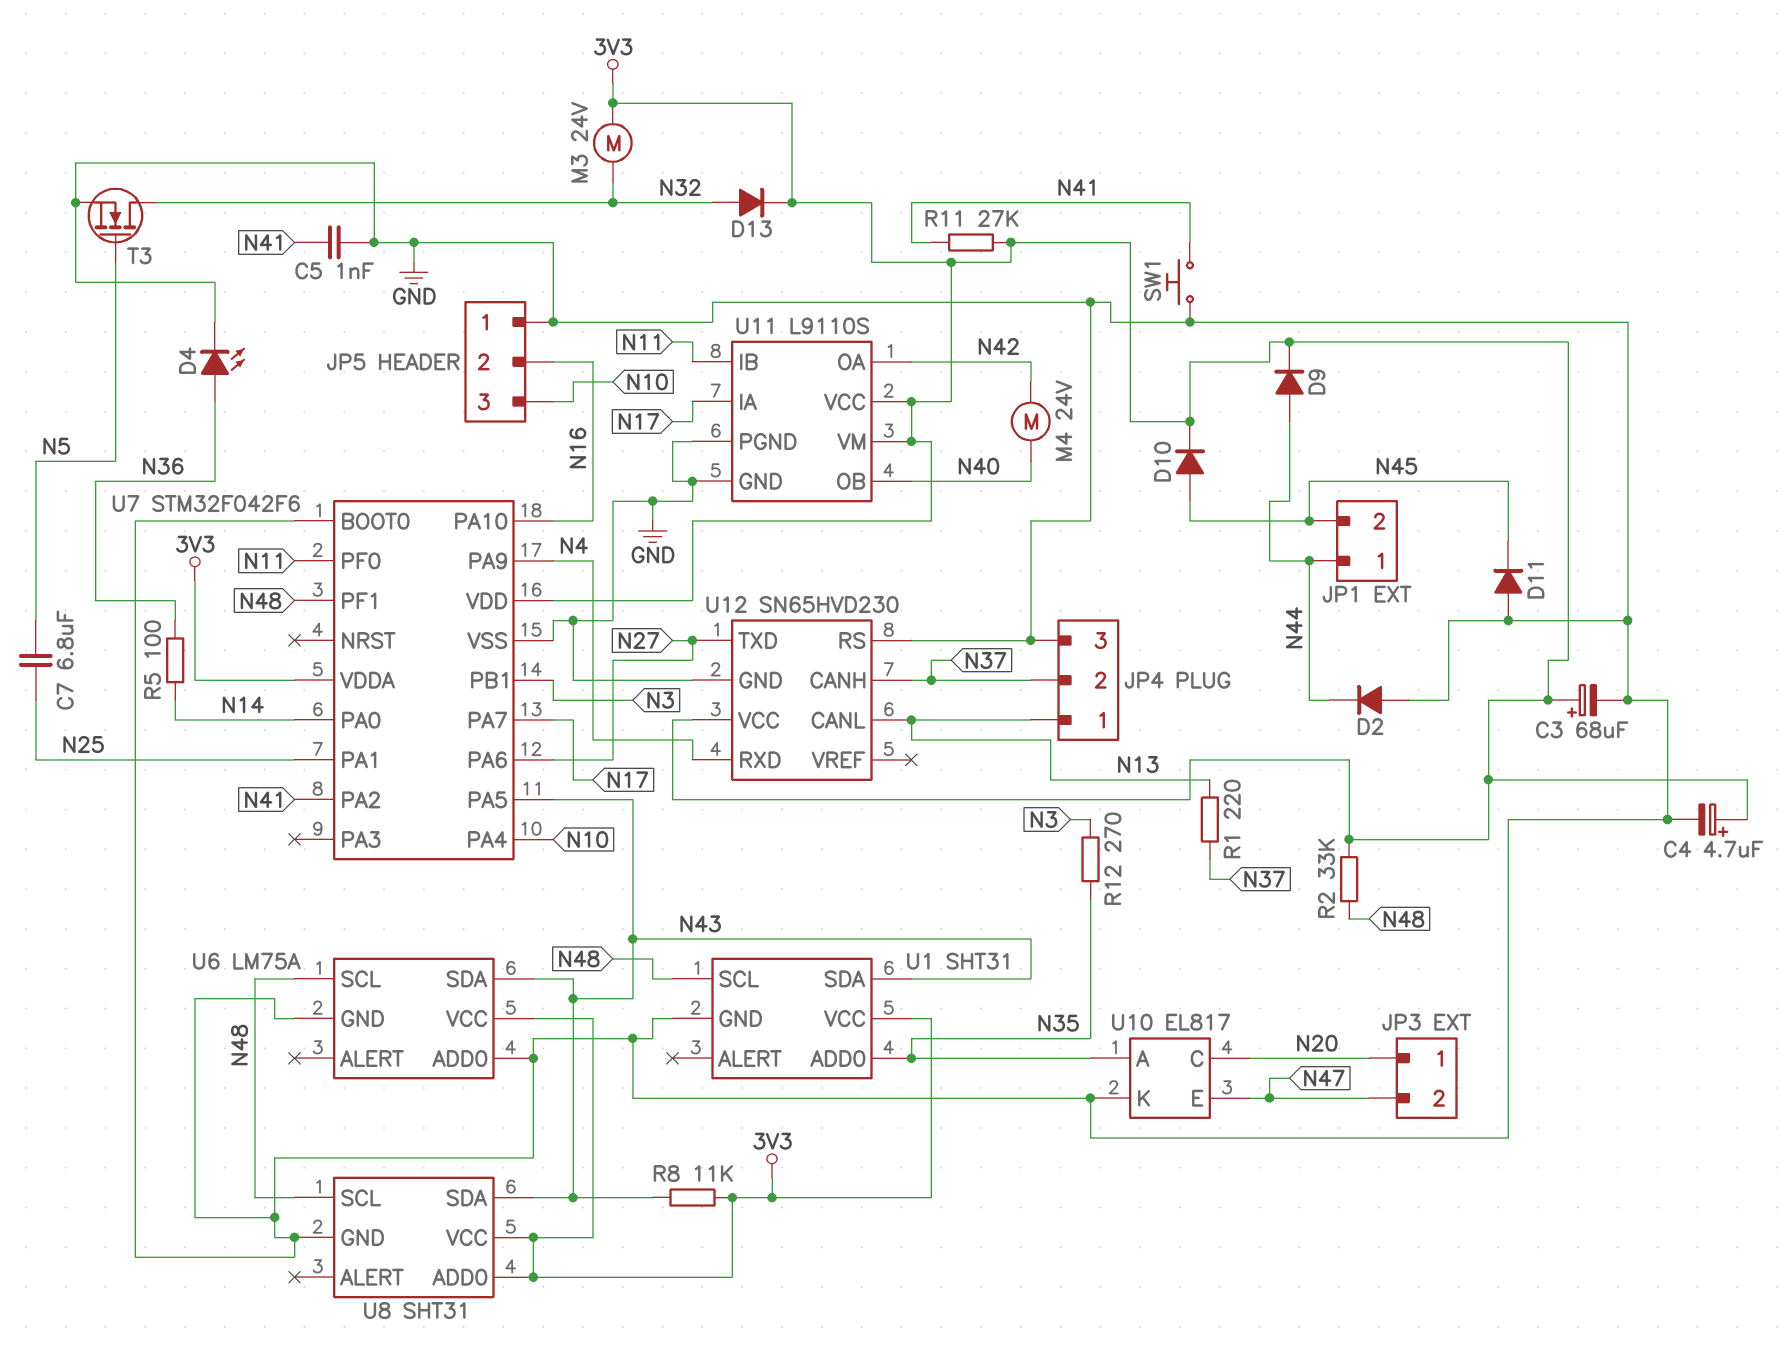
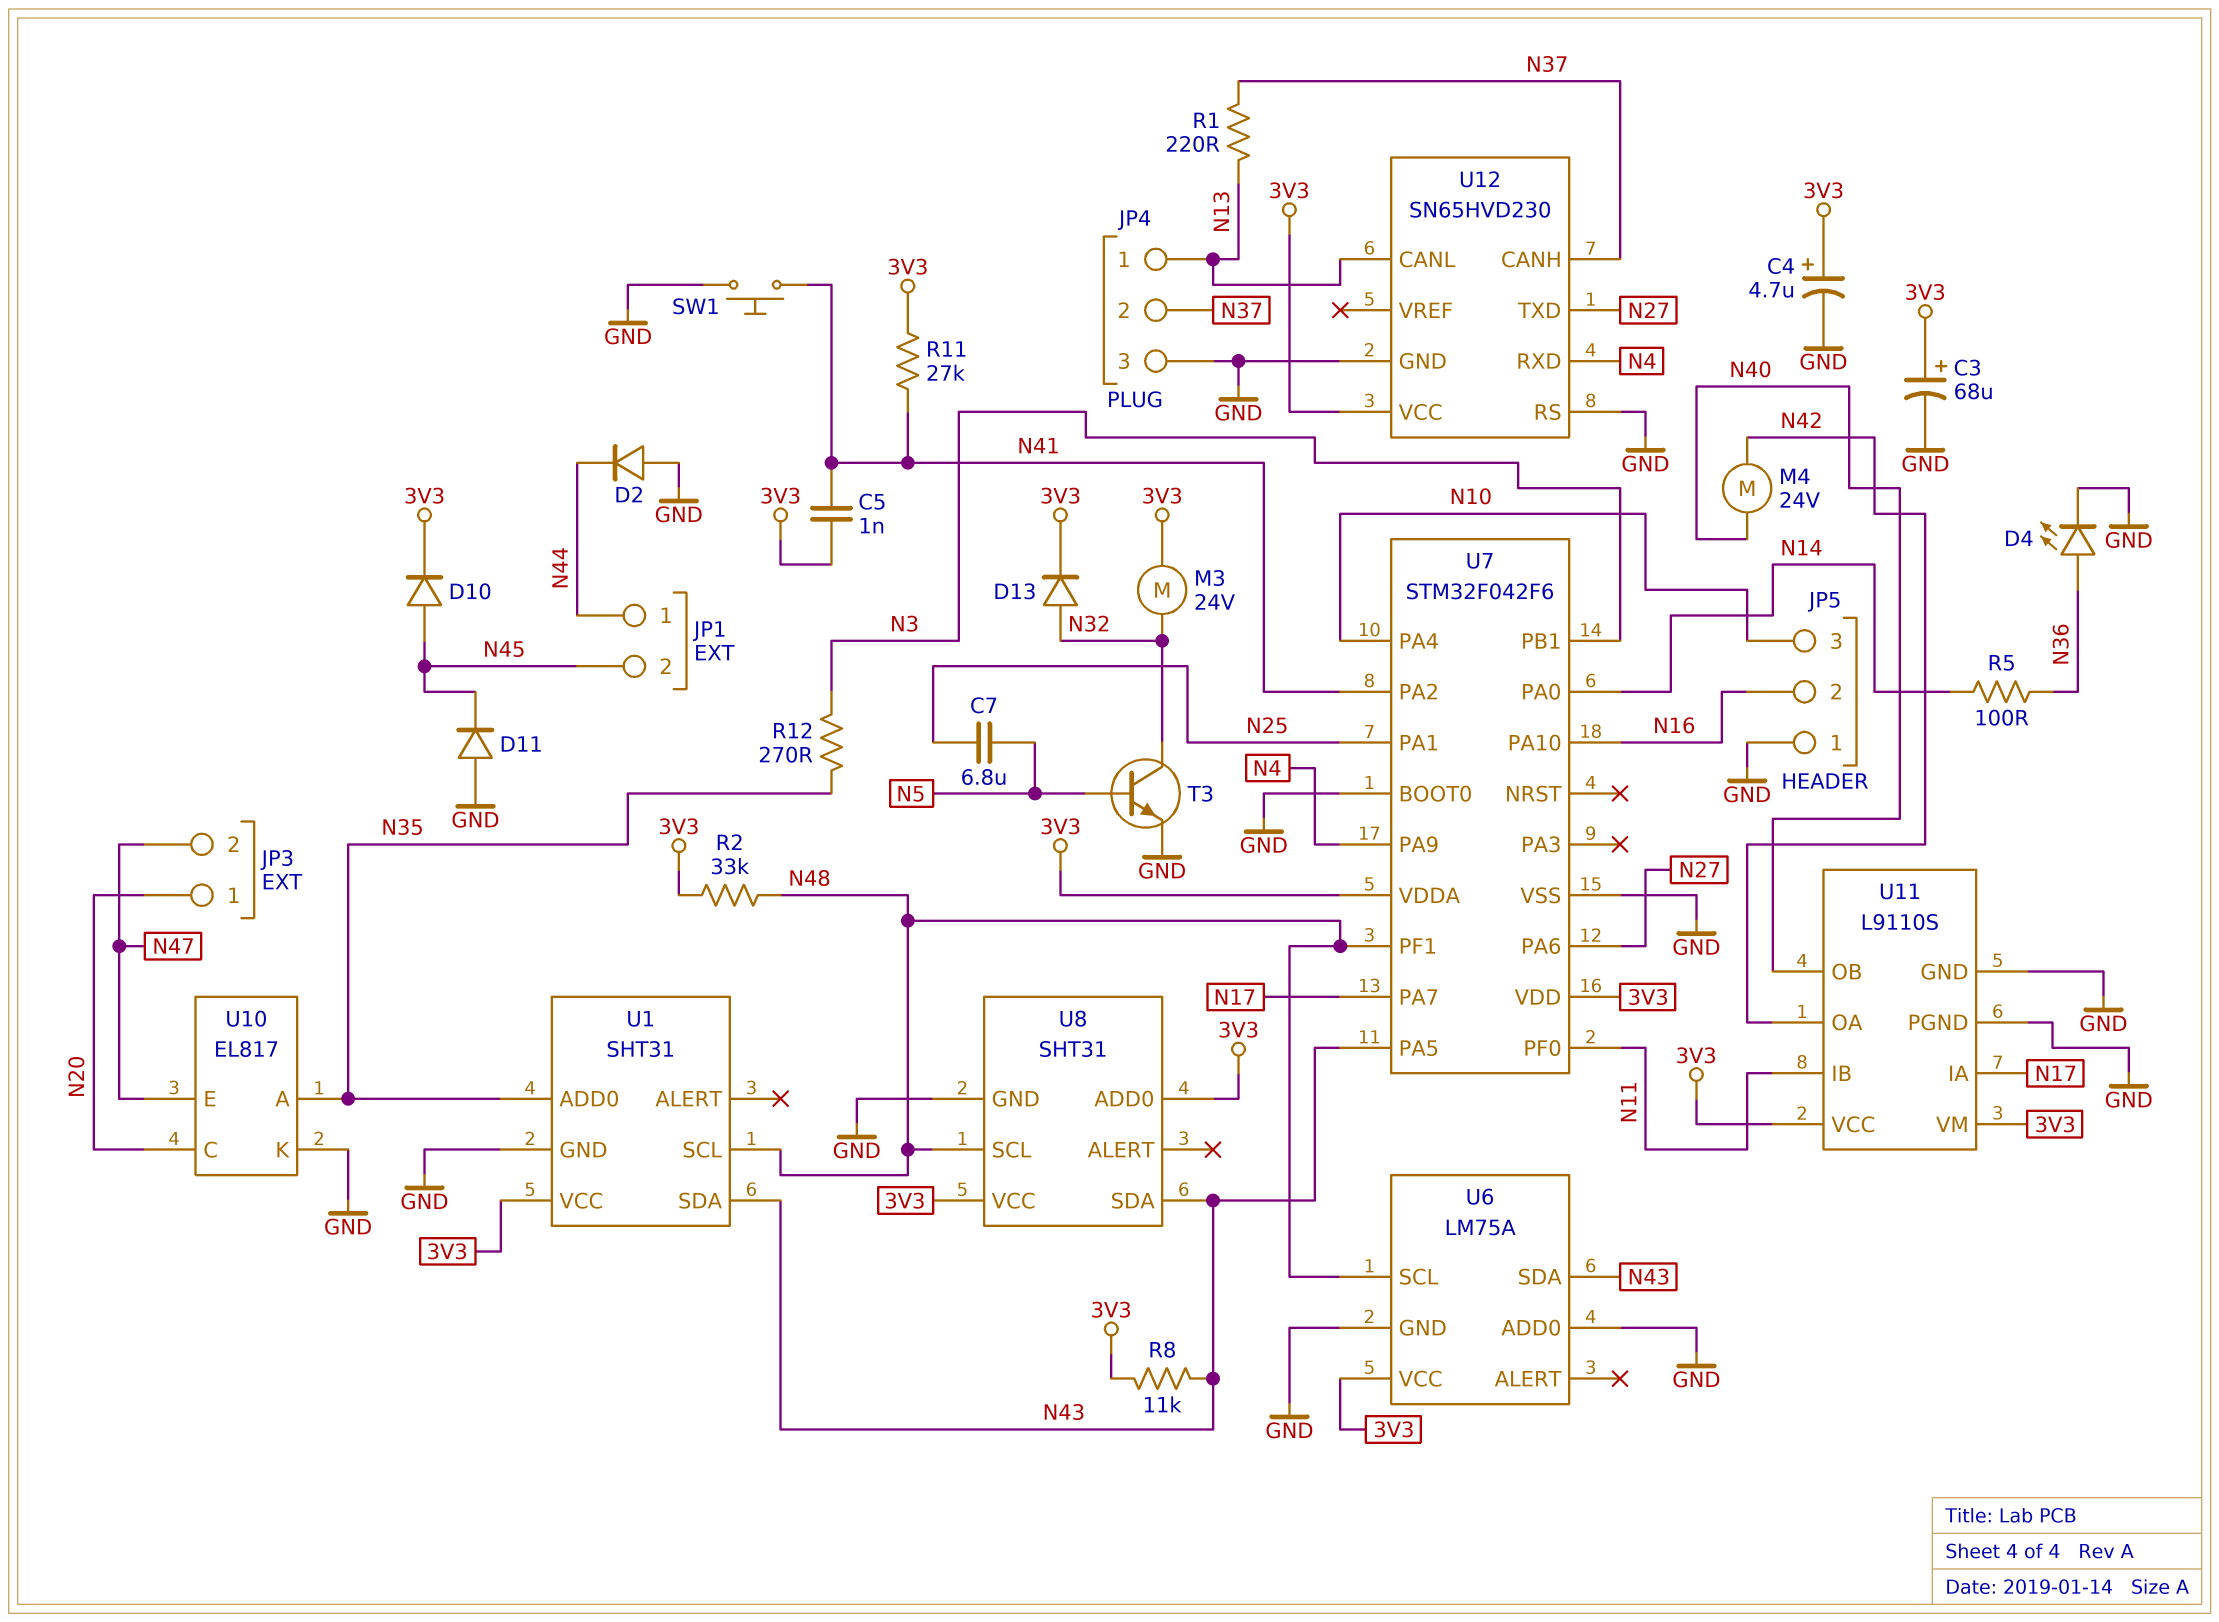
C5: 1nF (GND, N41) -> 1nF (3V3, N41)
D9: diode (A N44, K 3V3) -> none
T3: NMOS (G N5, D N32, S GND) -> NPN (B N5, C N32, E GND)

